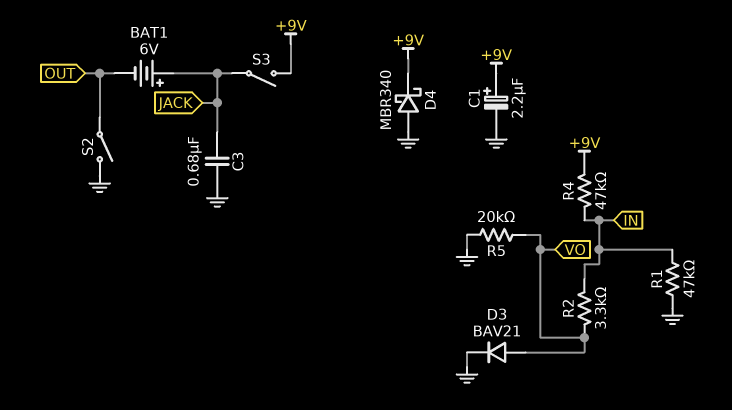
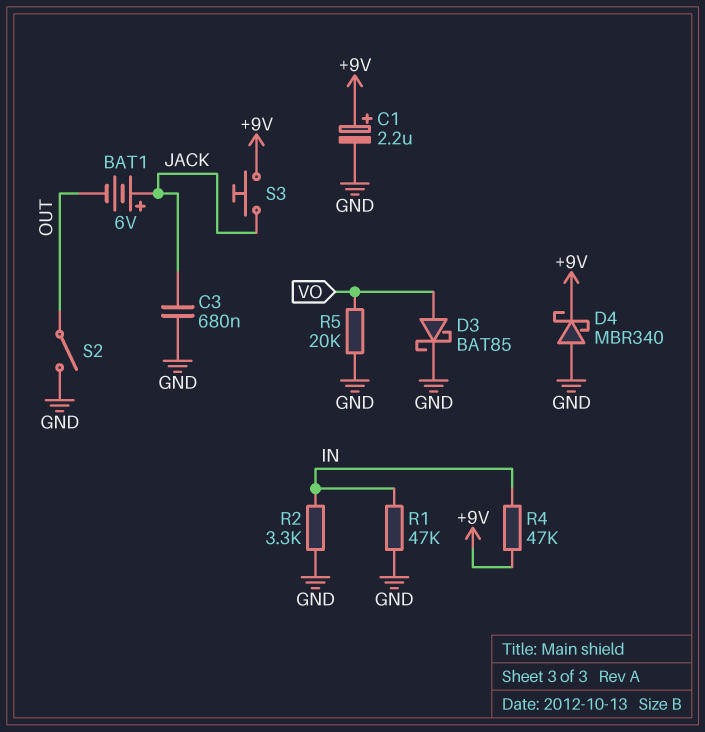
D3: diode BAV21 (A VO, K GND) -> schottky BAT85 (A VO, K GND)
R2: 3.3k (IN, VO) -> 3.3k (GND, IN)
S3: switch (+9V, JACK) -> button (+9V, JACK)

